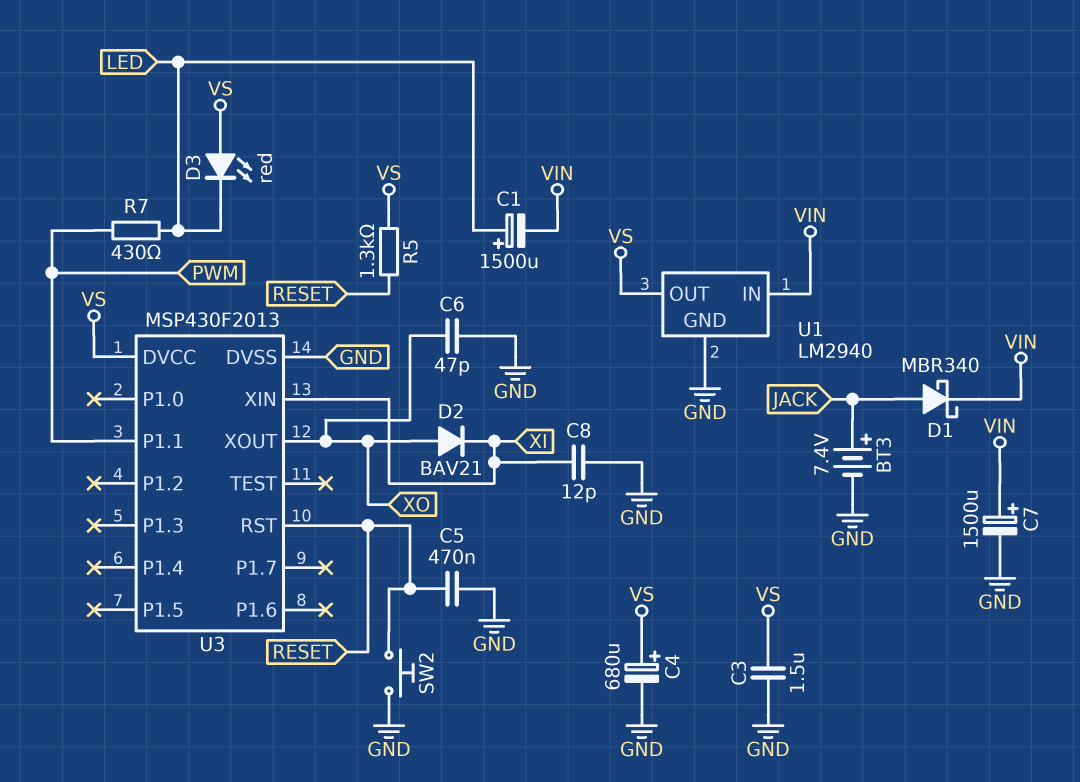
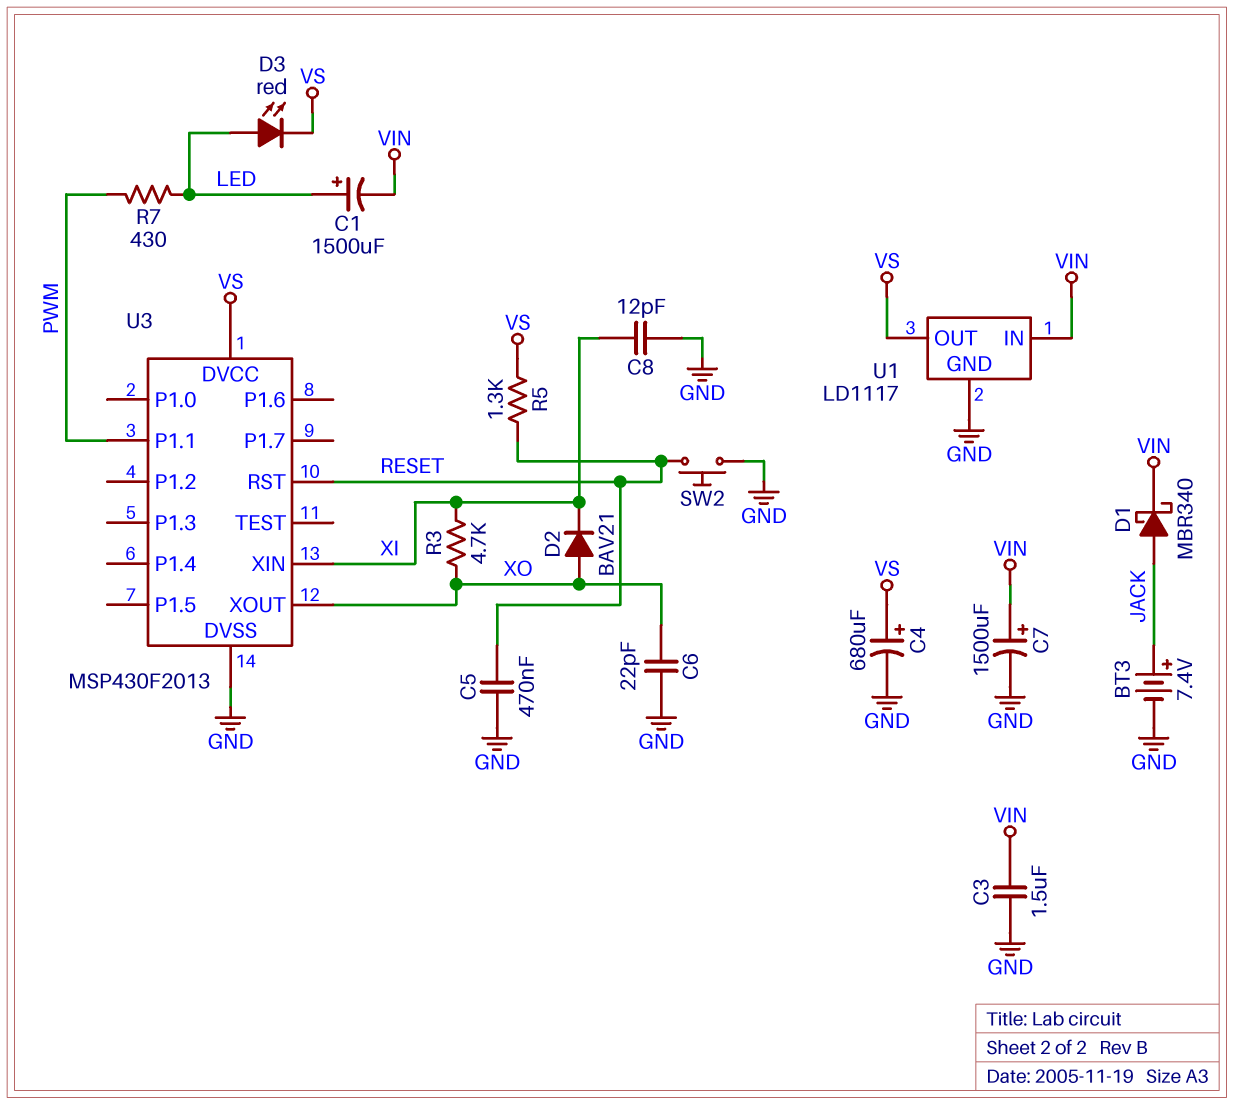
C3: 1.5uF (GND, VS) -> 1.5uF (GND, VIN)
C6: 47pF (GND, XO) -> 22pF (GND, XO)
D3: LED red (A VS, K LED) -> LED red (A LED, K VS)
R3: none -> 4.7k (XI, XO)
U1: LM2940 -> LD1117

